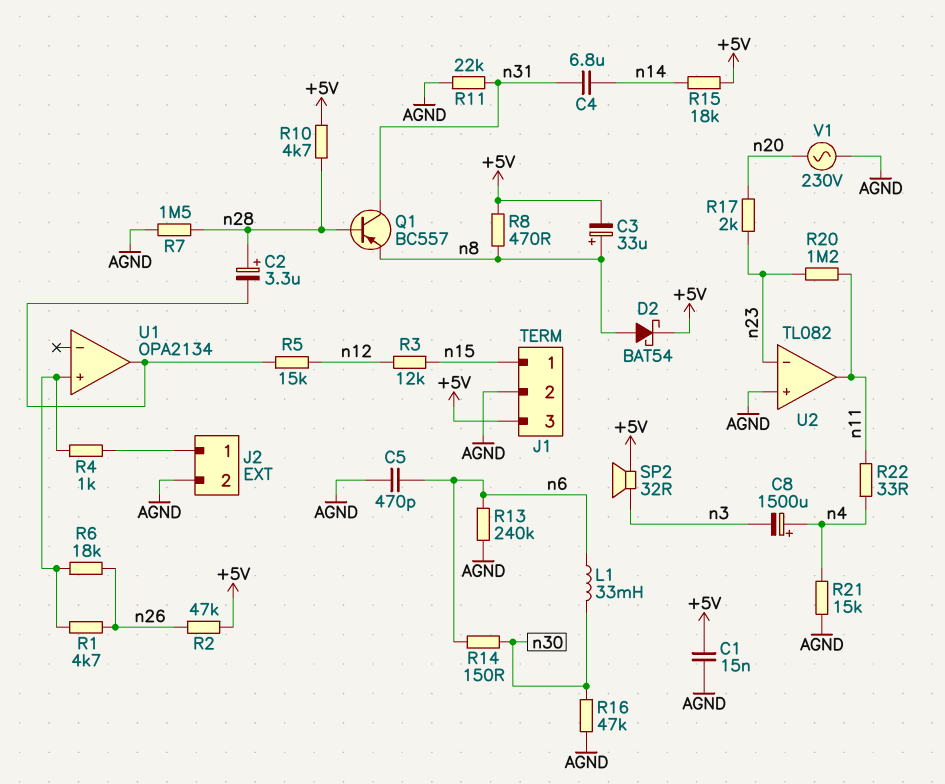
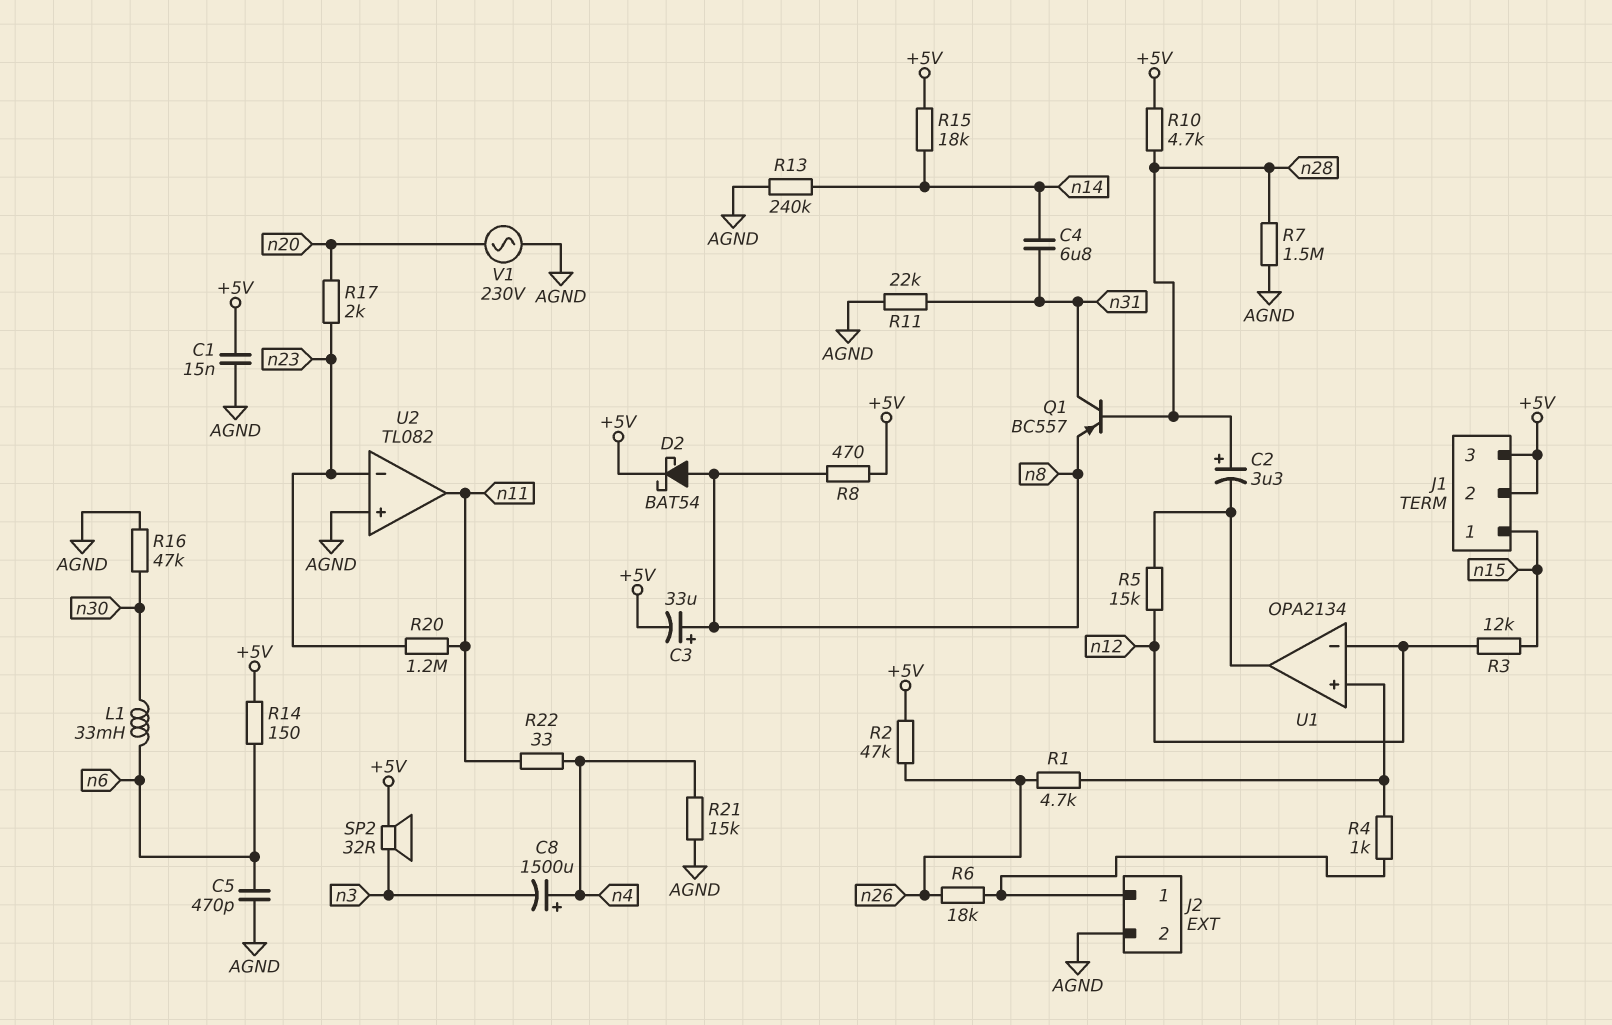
J1 pin 2: AGND -> +5V
R6: 18k (U1/in+, n26) -> 18k (J2/1, n26)
R13: 240k (AGND, n6) -> 240k (AGND, n14)
R14: 150 (n6, n30) -> 150 (+5V, n6)
U1 pin in-: none -> n12

